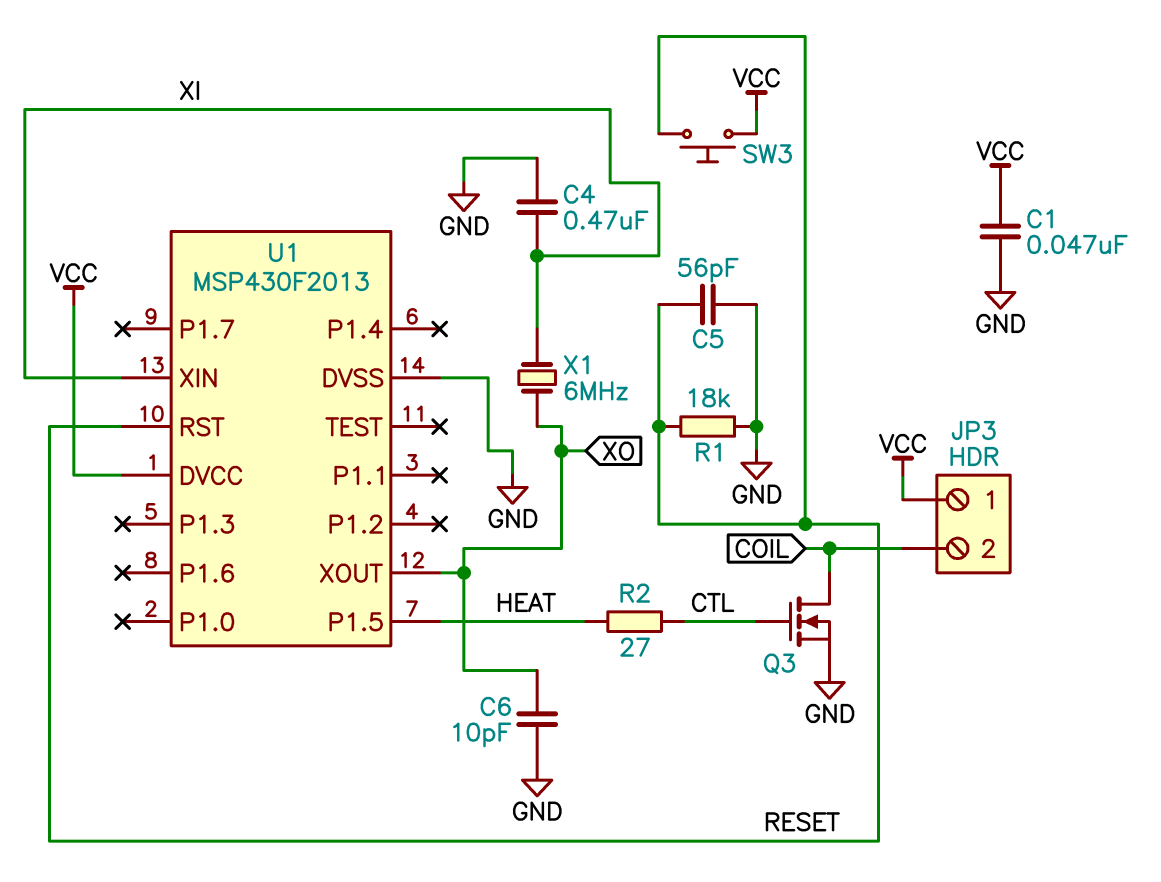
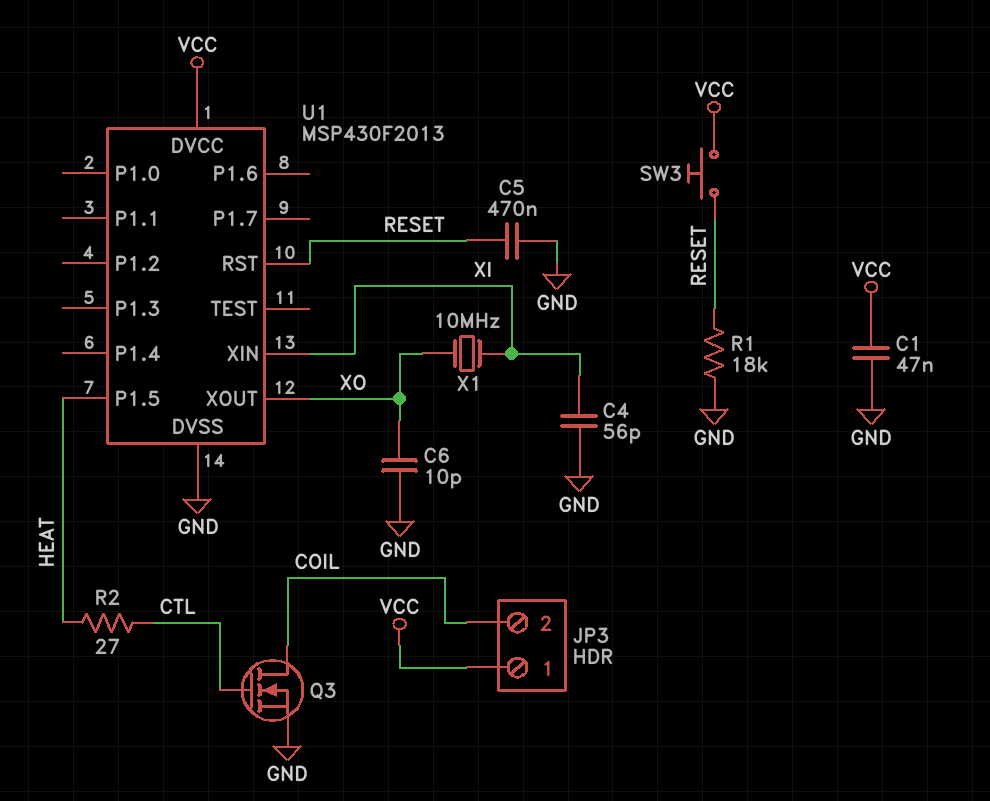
C4: 470nF (GND, XI) -> 56pF (GND, XI)
C5: 56pF (GND, RESET) -> 470nF (GND, RESET)
X1: 6MHz (XI, XO) -> 10MHz (XI, XO)

